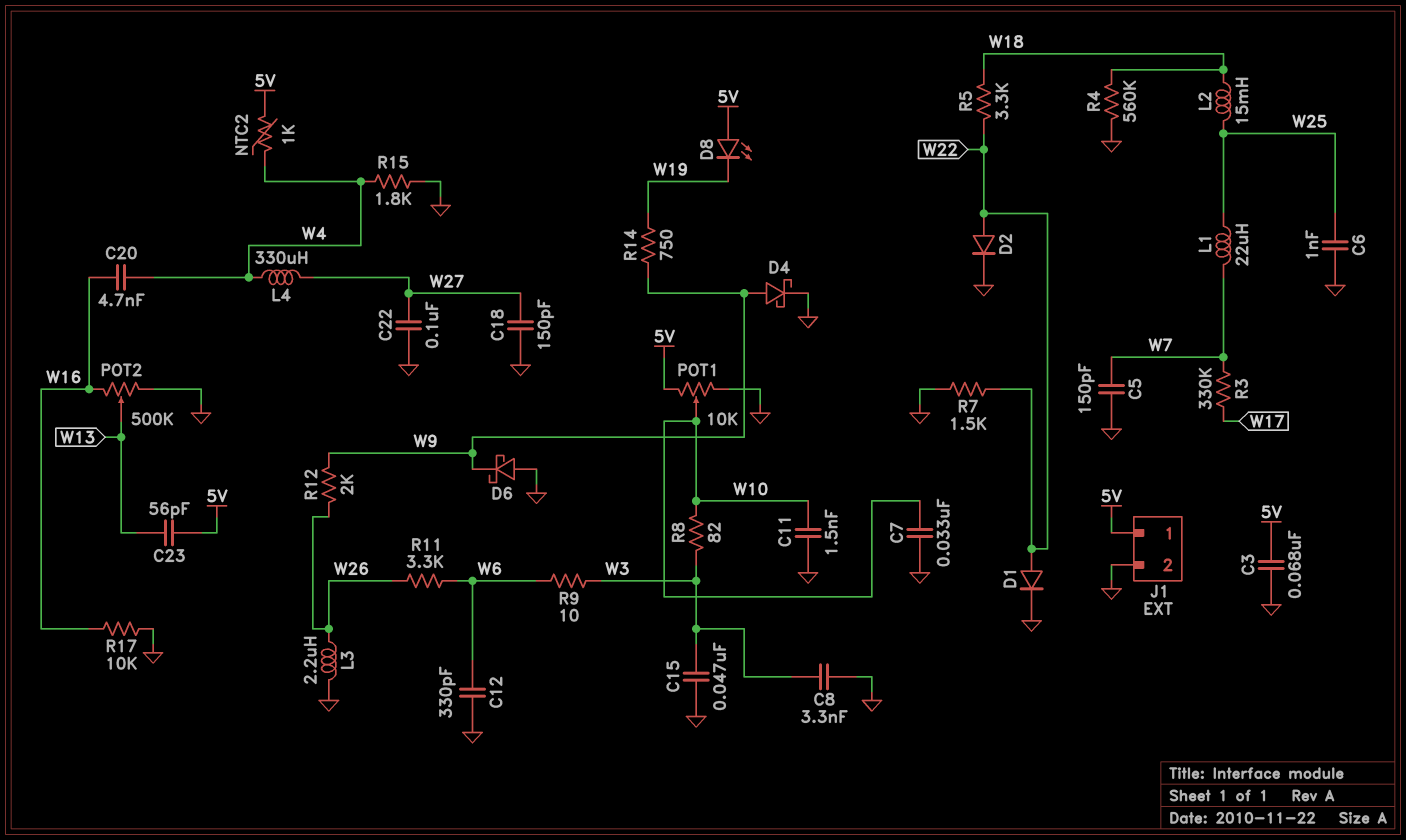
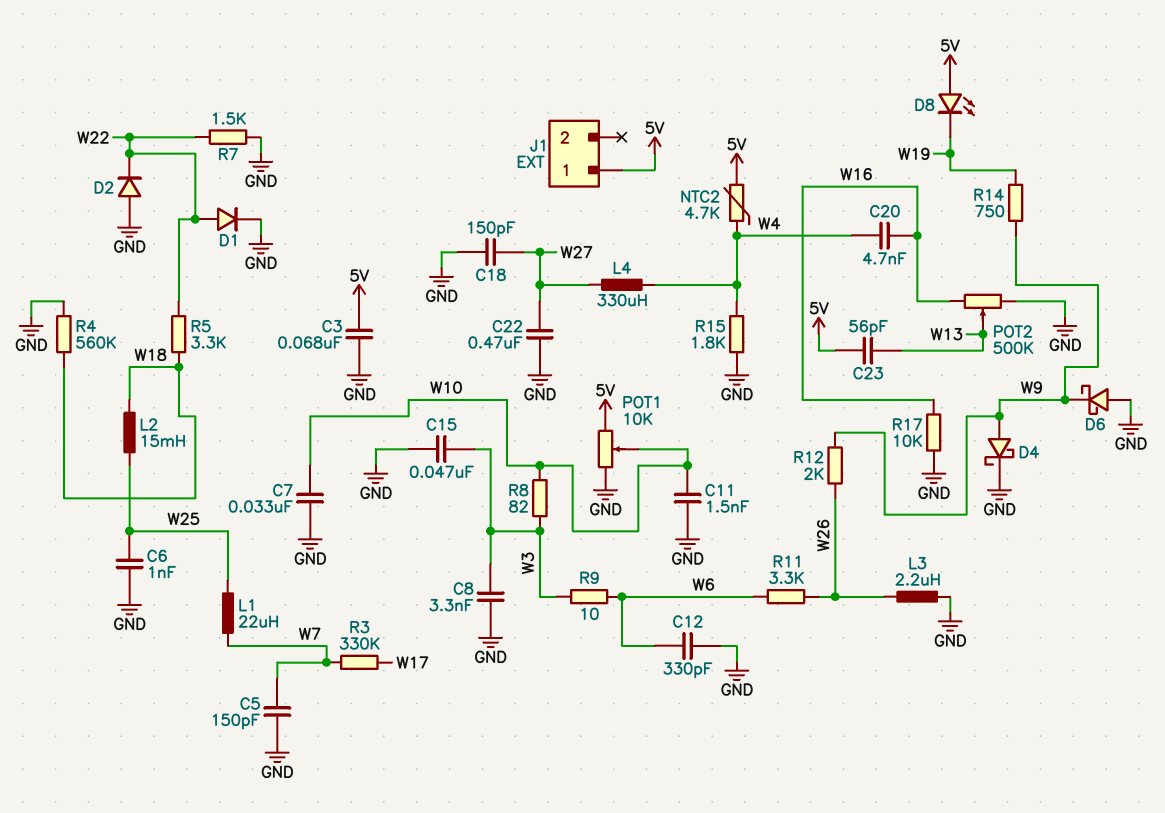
C22: 100nF (GND, W27) -> 470nF (GND, W27)
D2: diode (A W22, K GND) -> diode (A GND, K W22)
J1 pin 2: GND -> none
NTC2: 1k (5V, W4) -> 4.7k (5V, W4)

